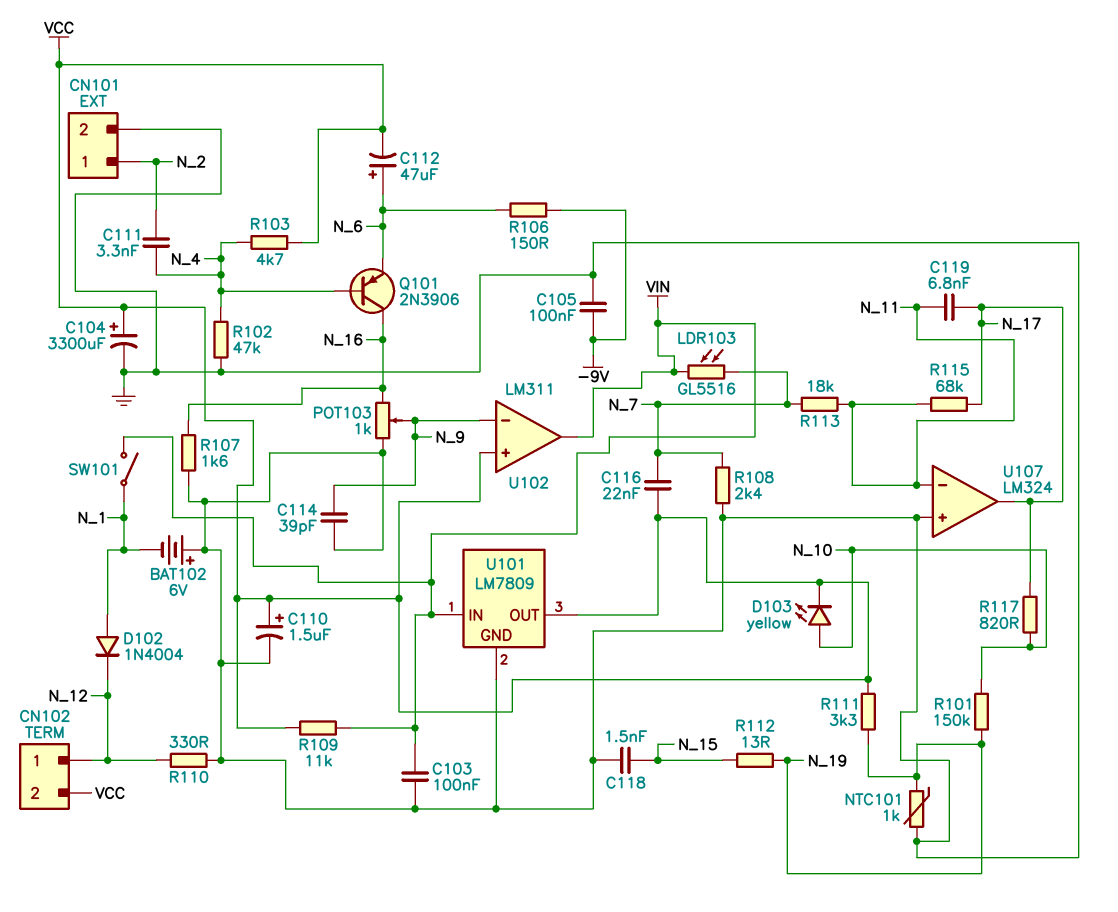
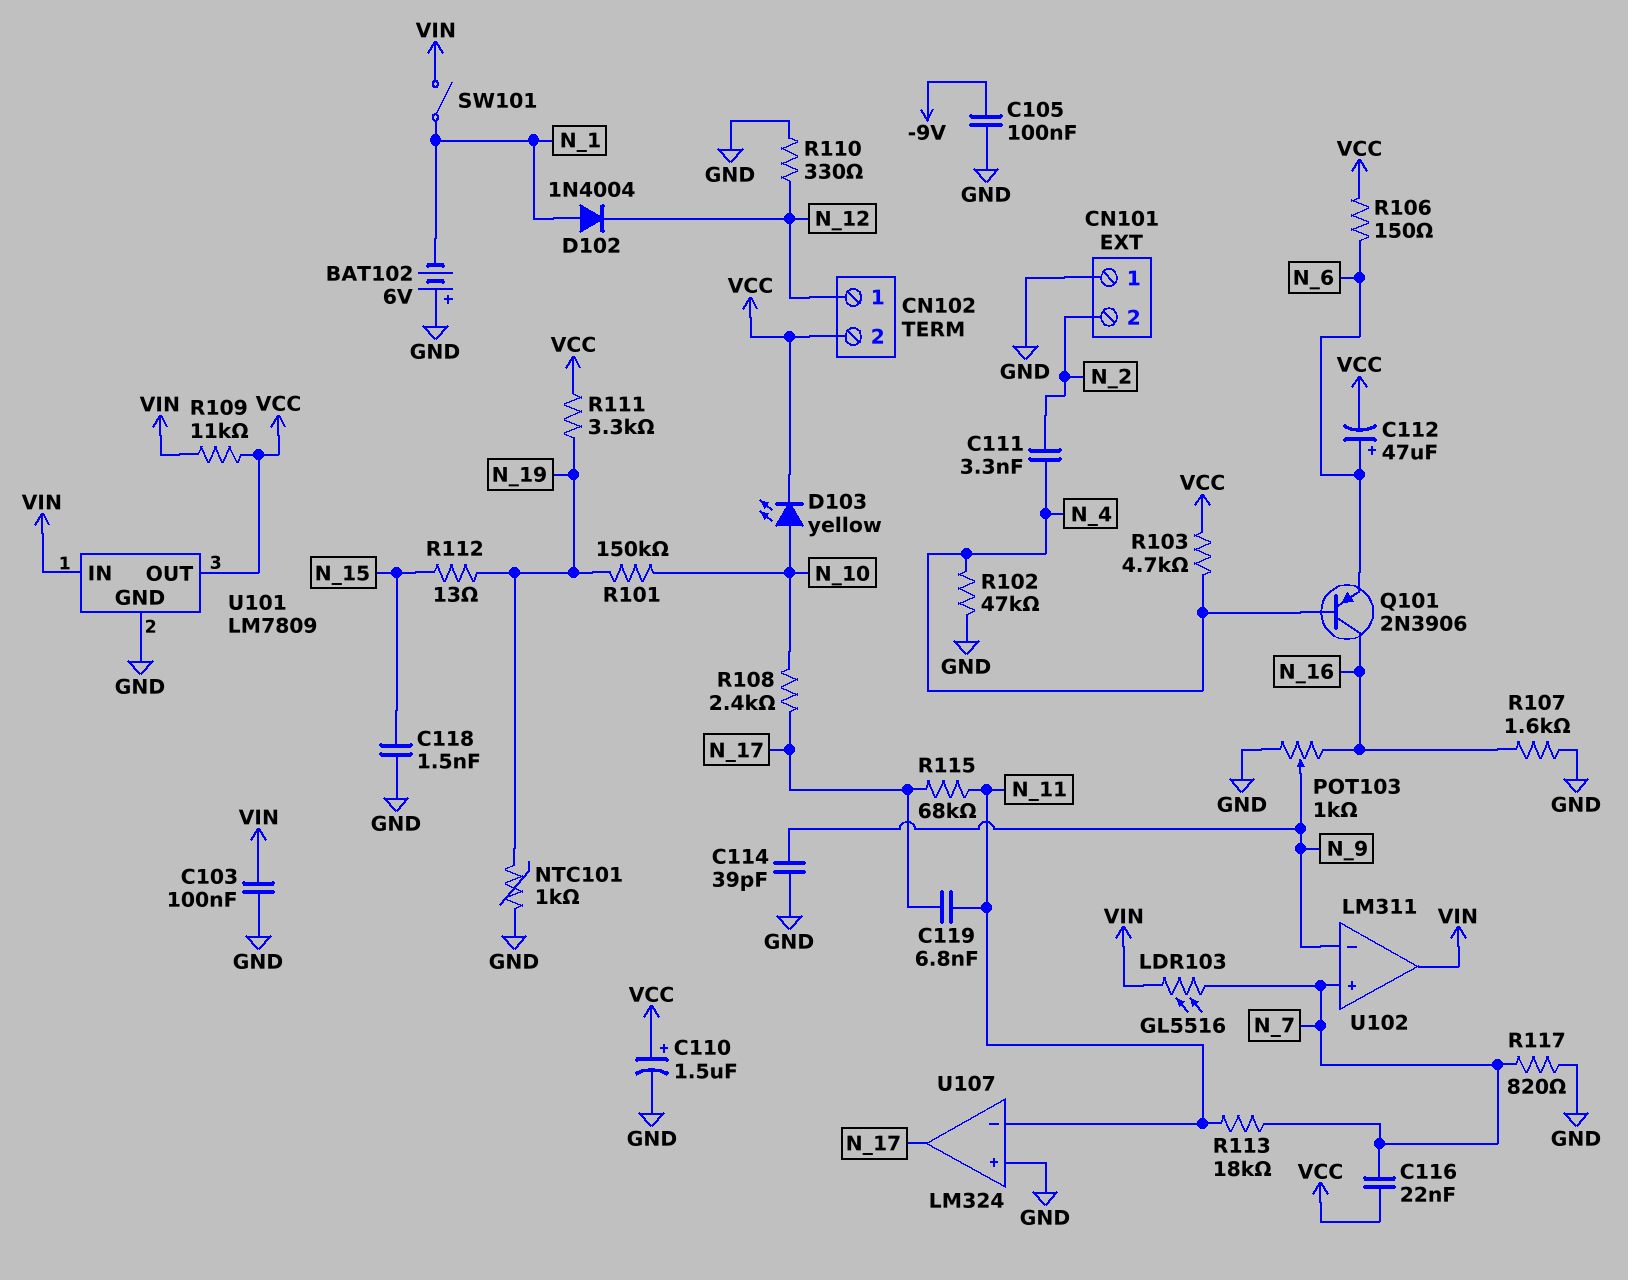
C104: 3300uF (plus VCC, minus GND) -> none
CN101 pin 1: N_2 -> GND
CN101 pin 2: GND -> N_2
R106: 150 (-9V, N_6) -> 150 (N_6, VCC)
R108: 2.4k (GND, N_7) -> 2.4k (N_10, N_17)
R117: 820 (N_10, N_17) -> 820 (GND, N_7)
U102 pin in+: VCC -> N_7

